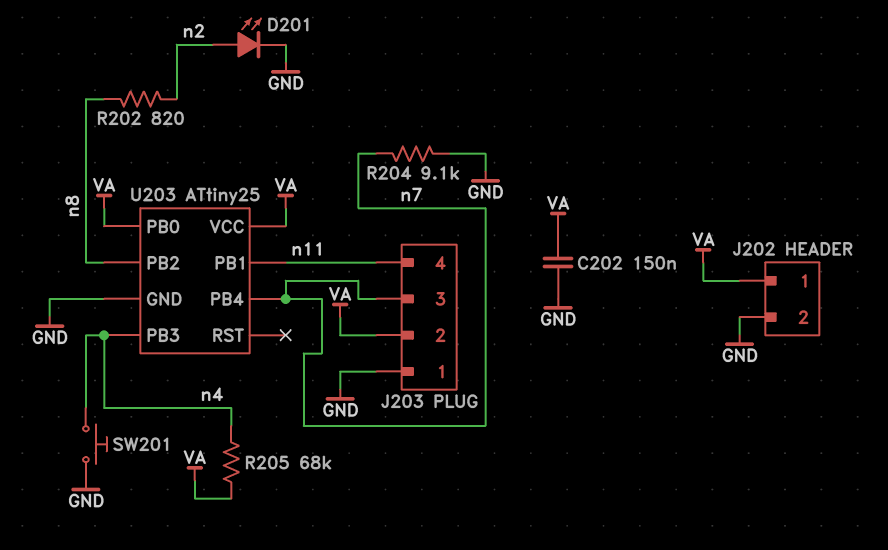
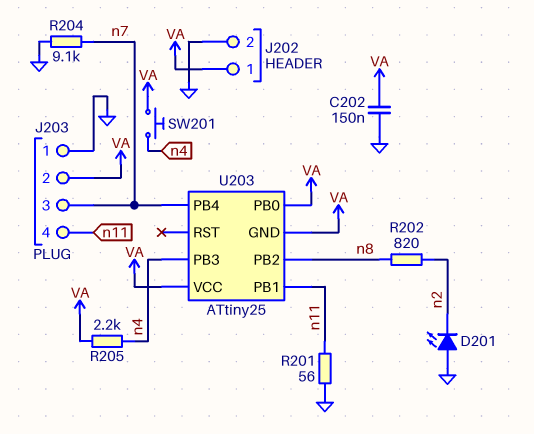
D201: LED (A n2, K GND) -> LED (A GND, K n2)
R201: none -> 56 (GND, n11)
R205: 68k (VA, n4) -> 2.2k (VA, n4)
SW201: button (GND, n4) -> button (VA, n4)
U203 pin GND: GND -> VA

